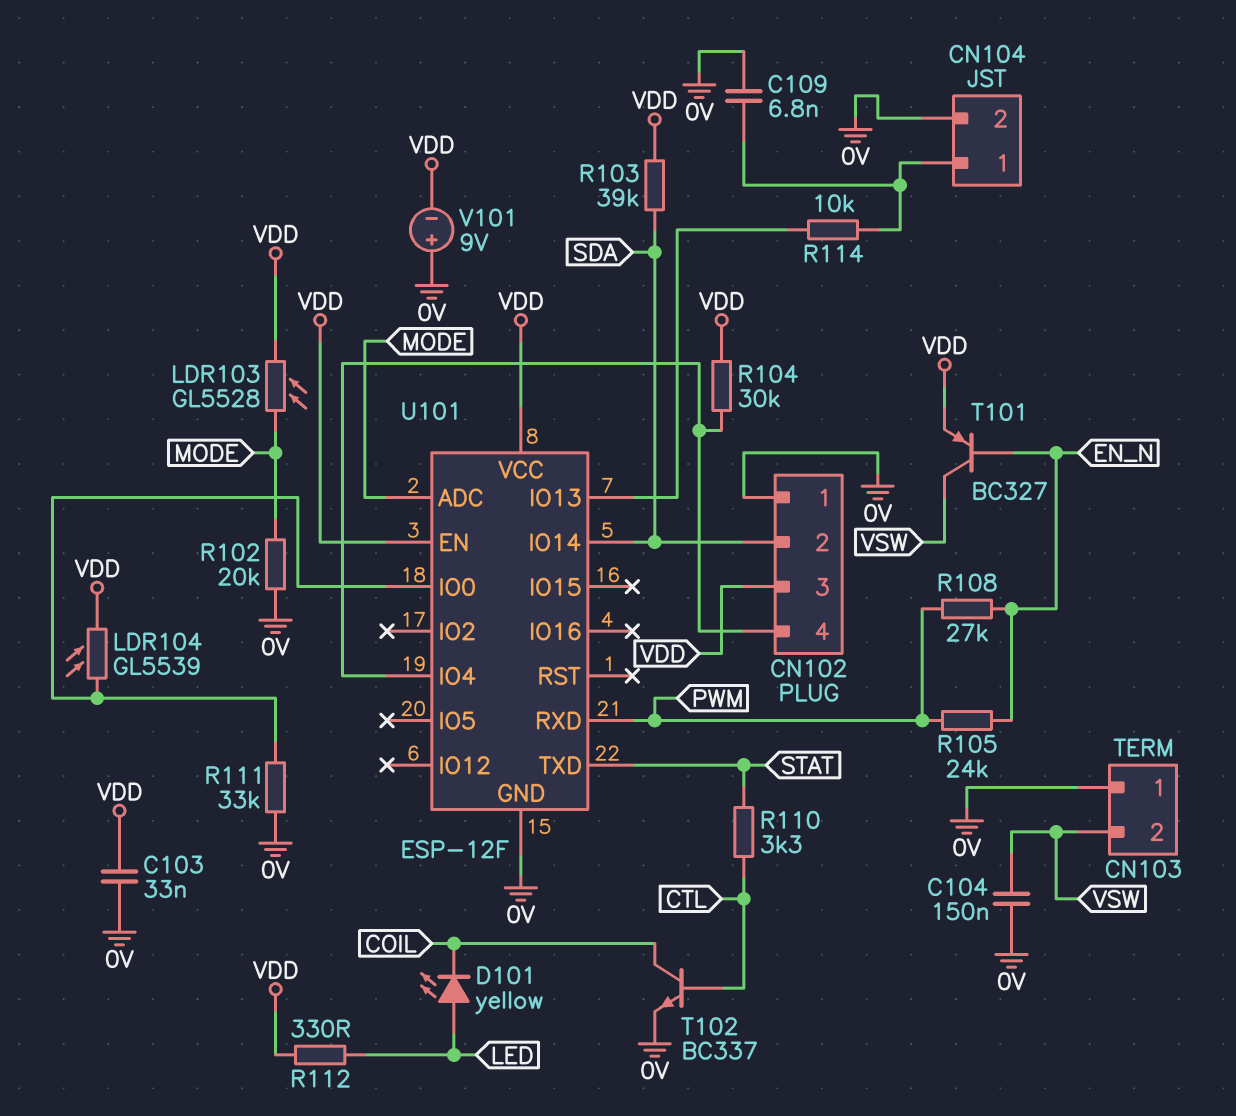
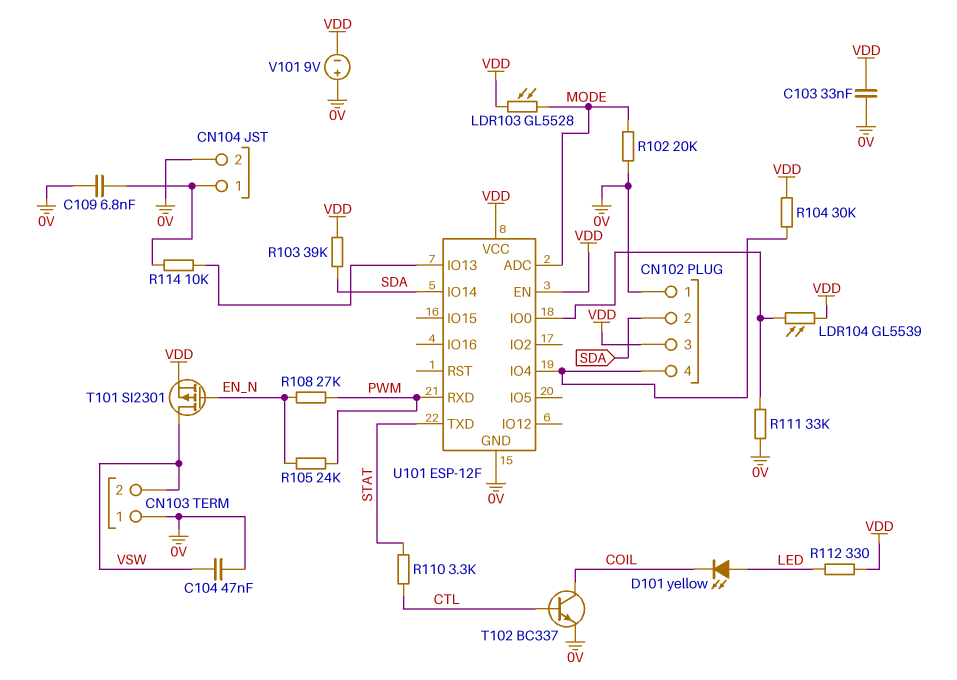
C104: 150nF (0V, VSW) -> 47nF (0V, VSW)
T101: PNP BC327 (B EN_N, C VSW, E VDD) -> PMOS SI2301 (G EN_N, D VSW, S VDD)

